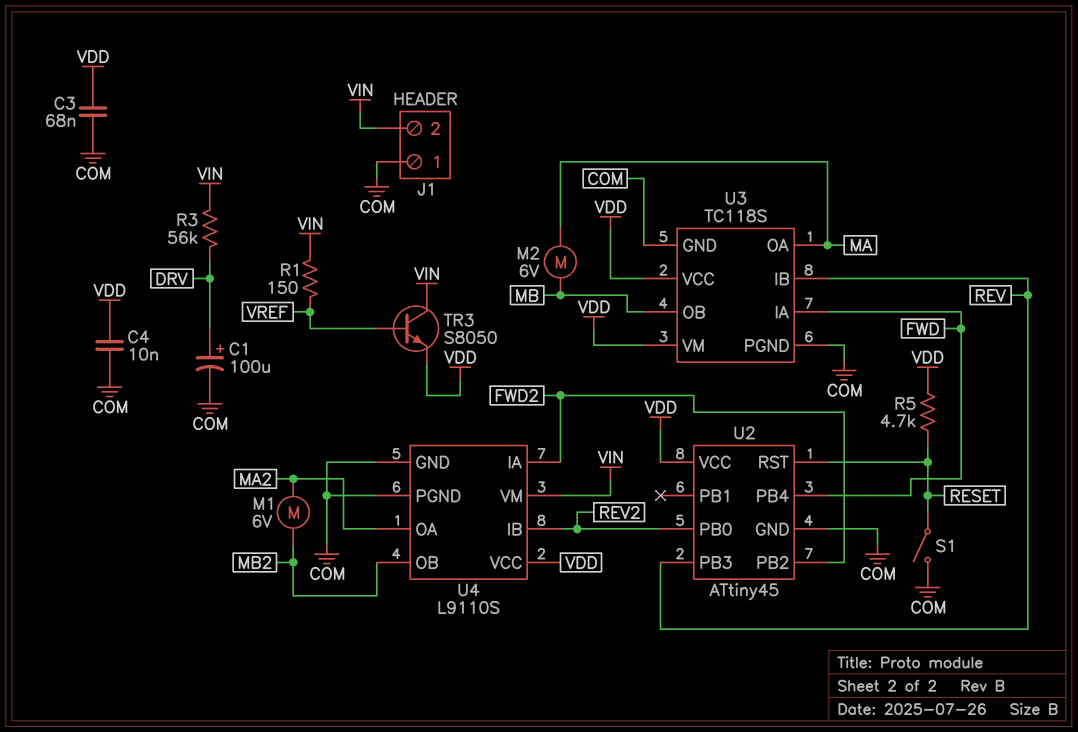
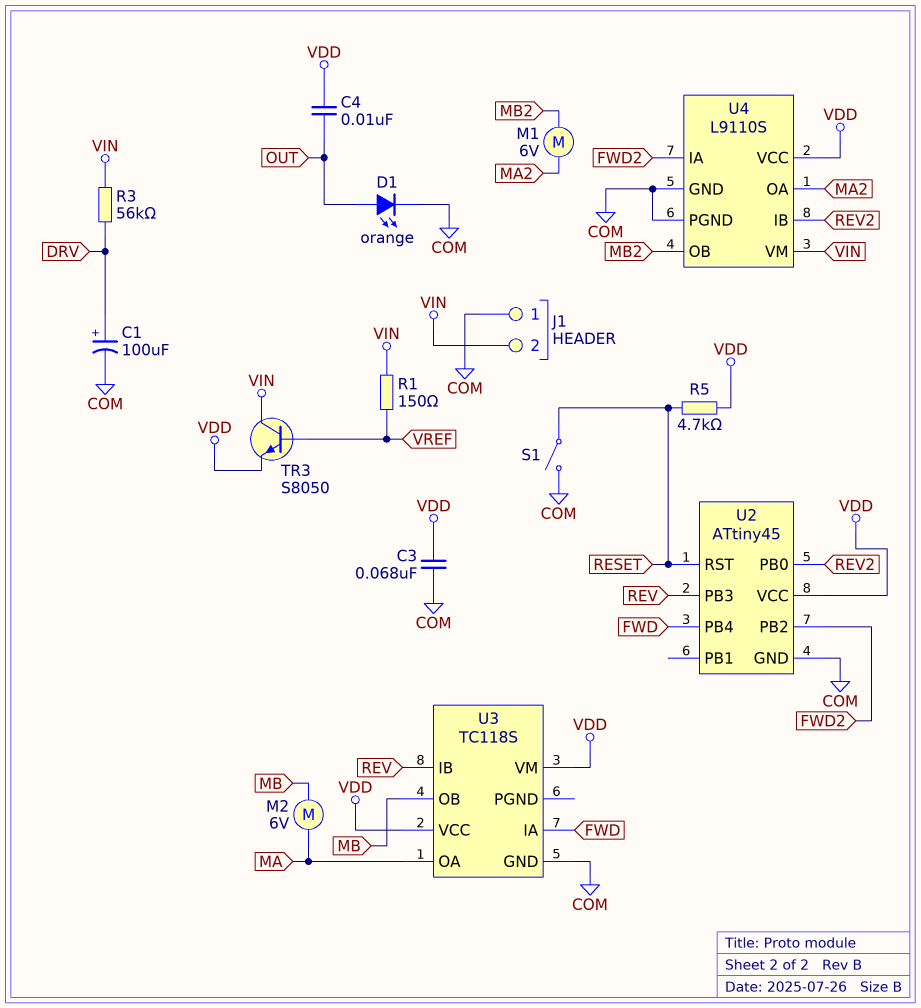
C4: 10nF (COM, VDD) -> 10nF (OUT, VDD)
D1: none -> LED orange (A OUT, K COM)
U3 pin PGND: COM -> none

